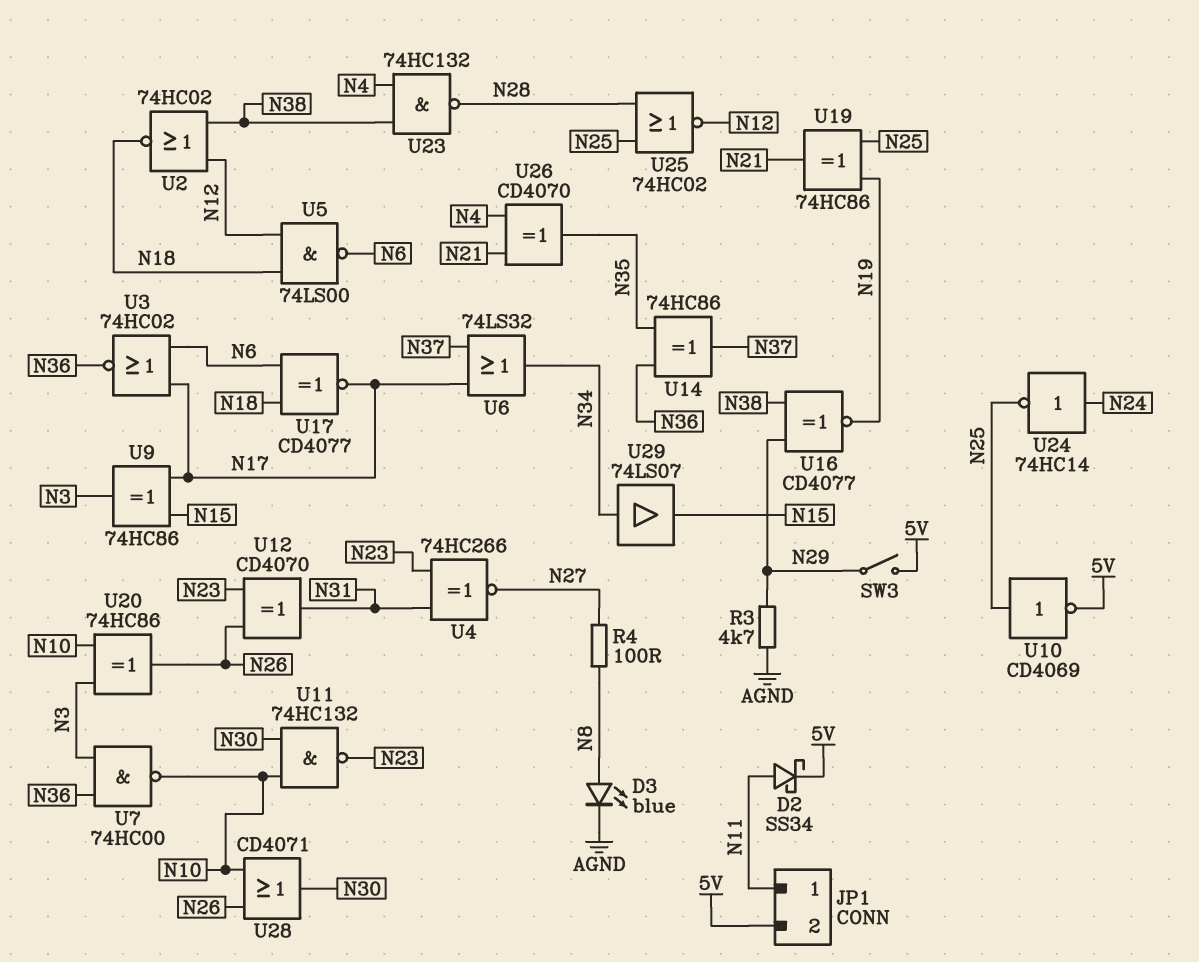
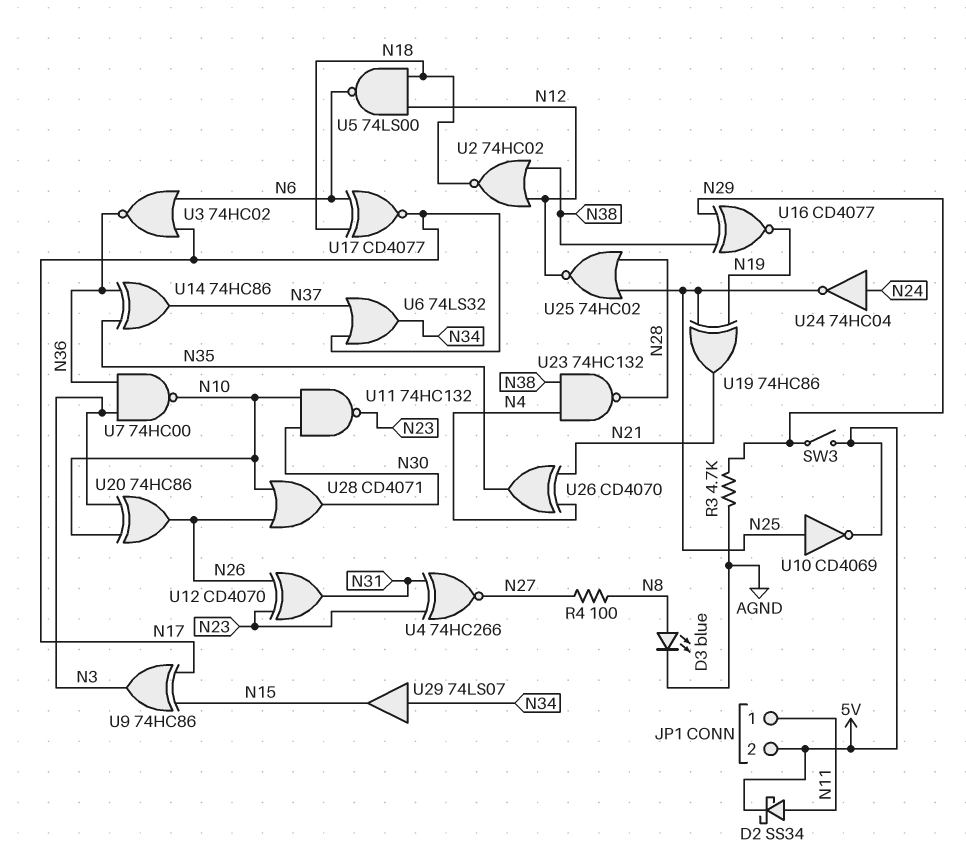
U24: NOT 74HC14 (in N24, out N25) -> NOT 74HC04 (in N24, out N25)

